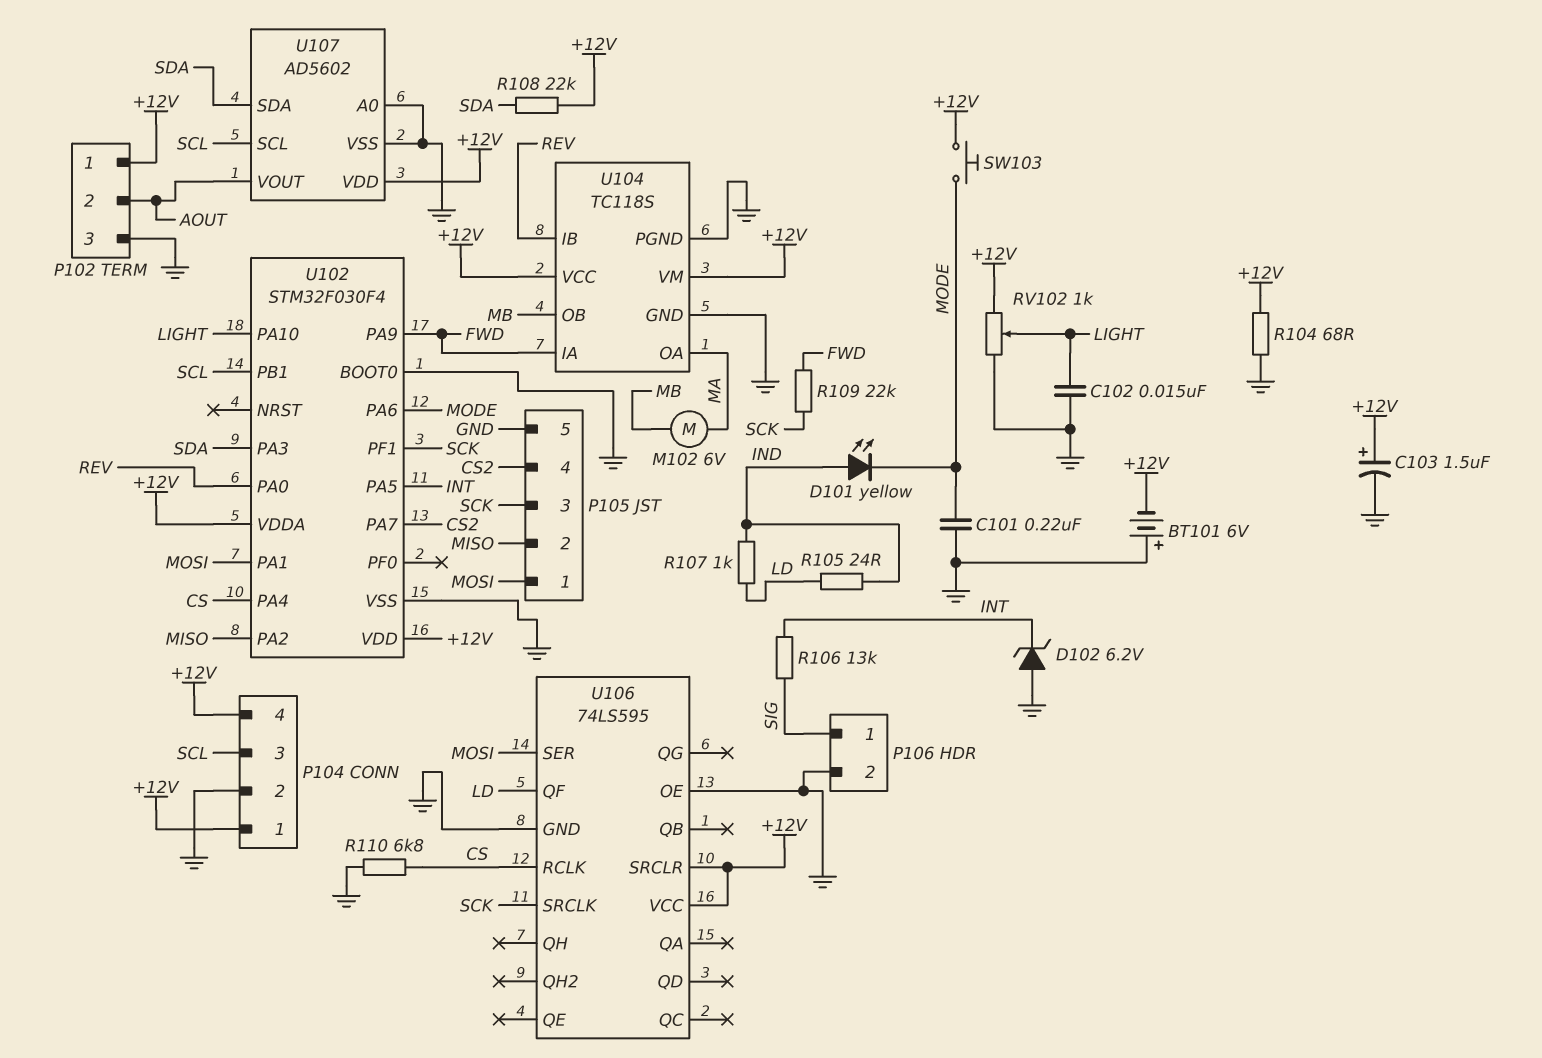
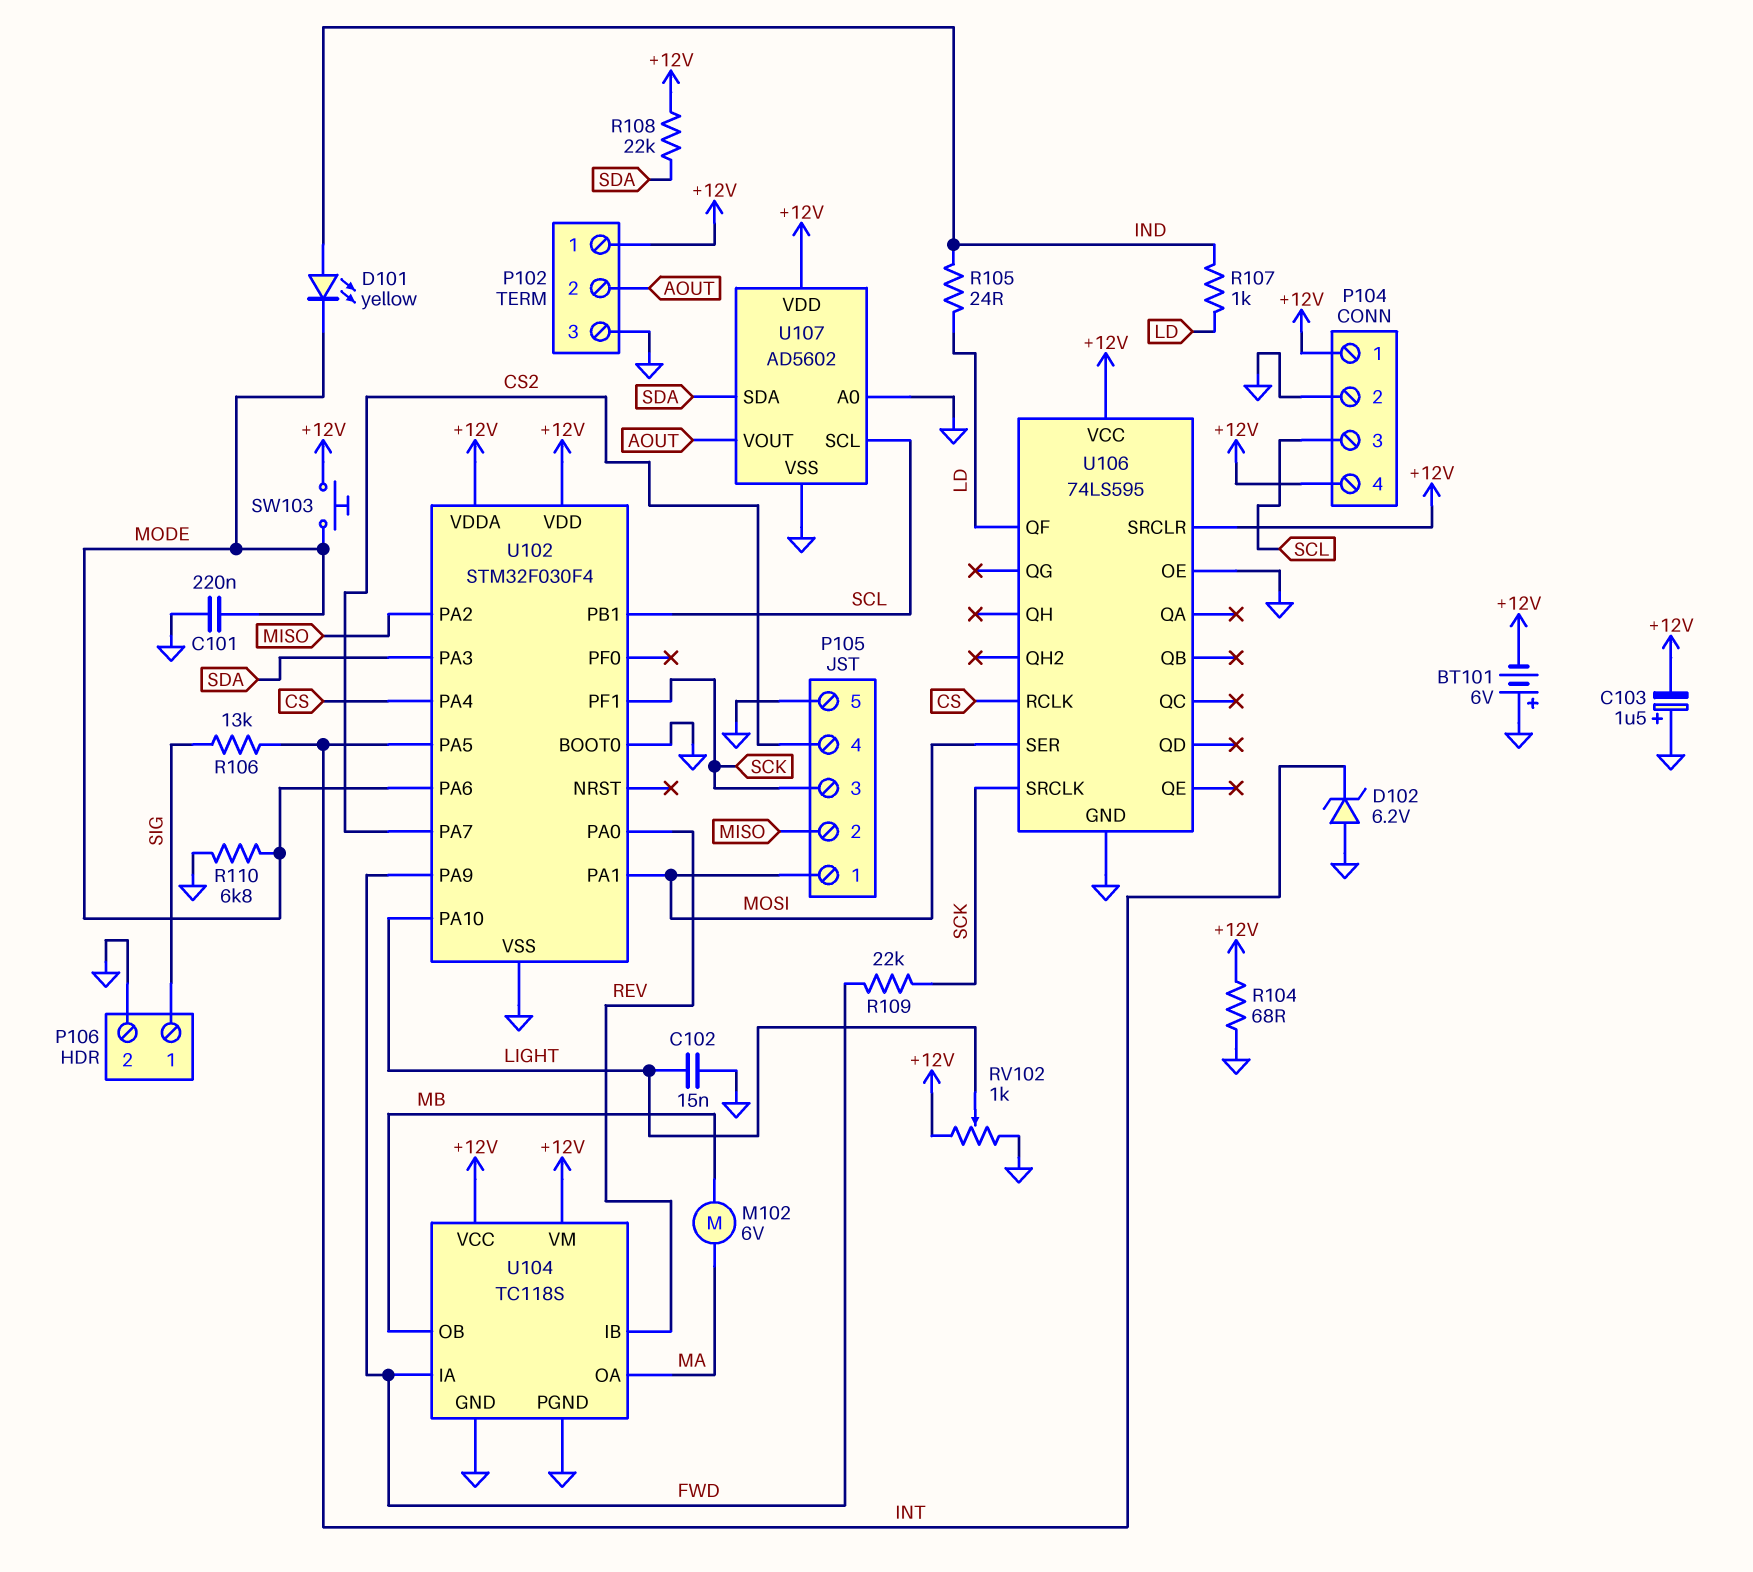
C103: 1.5uF (plus +12V, minus GND) -> 1.5uF (plus GND, minus +12V)
R110: 6.8k (CS, GND) -> 6.8k (GND, MODE)

